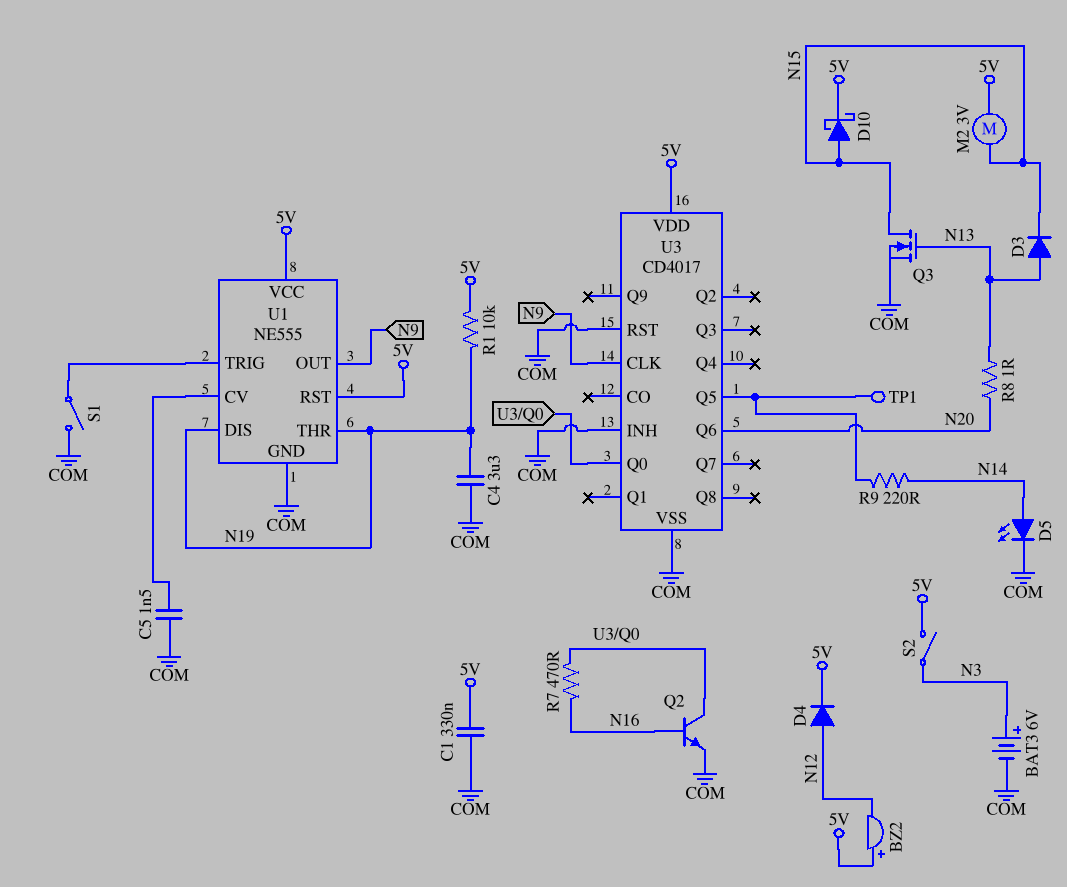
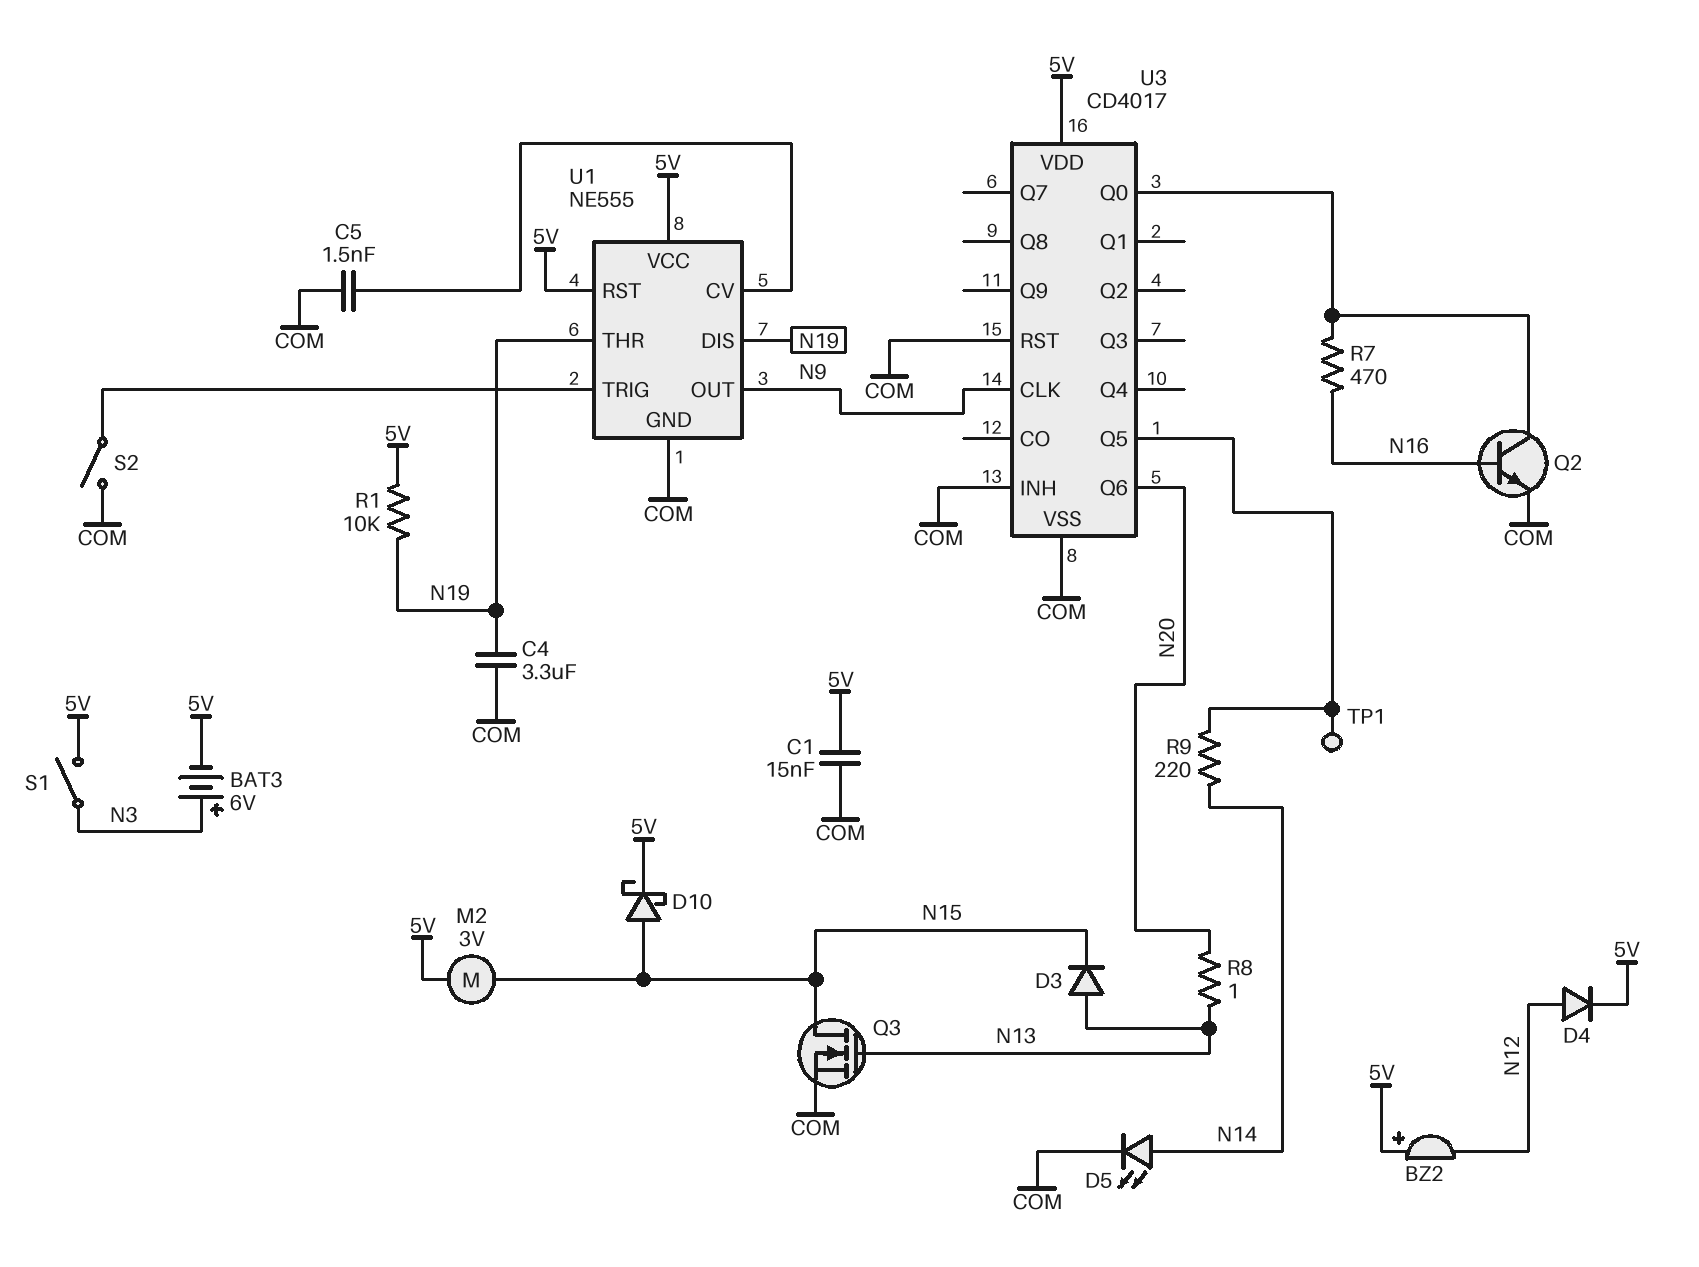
BAT3: 6V (plus N3, minus COM) -> 6V (plus N3, minus 5V)
C1: 330nF (5V, COM) -> 15nF (5V, COM)
S1: switch (COM, U1/TRIG) -> switch (5V, N3)
S2: switch (5V, N3) -> switch (COM, U1/TRIG)

